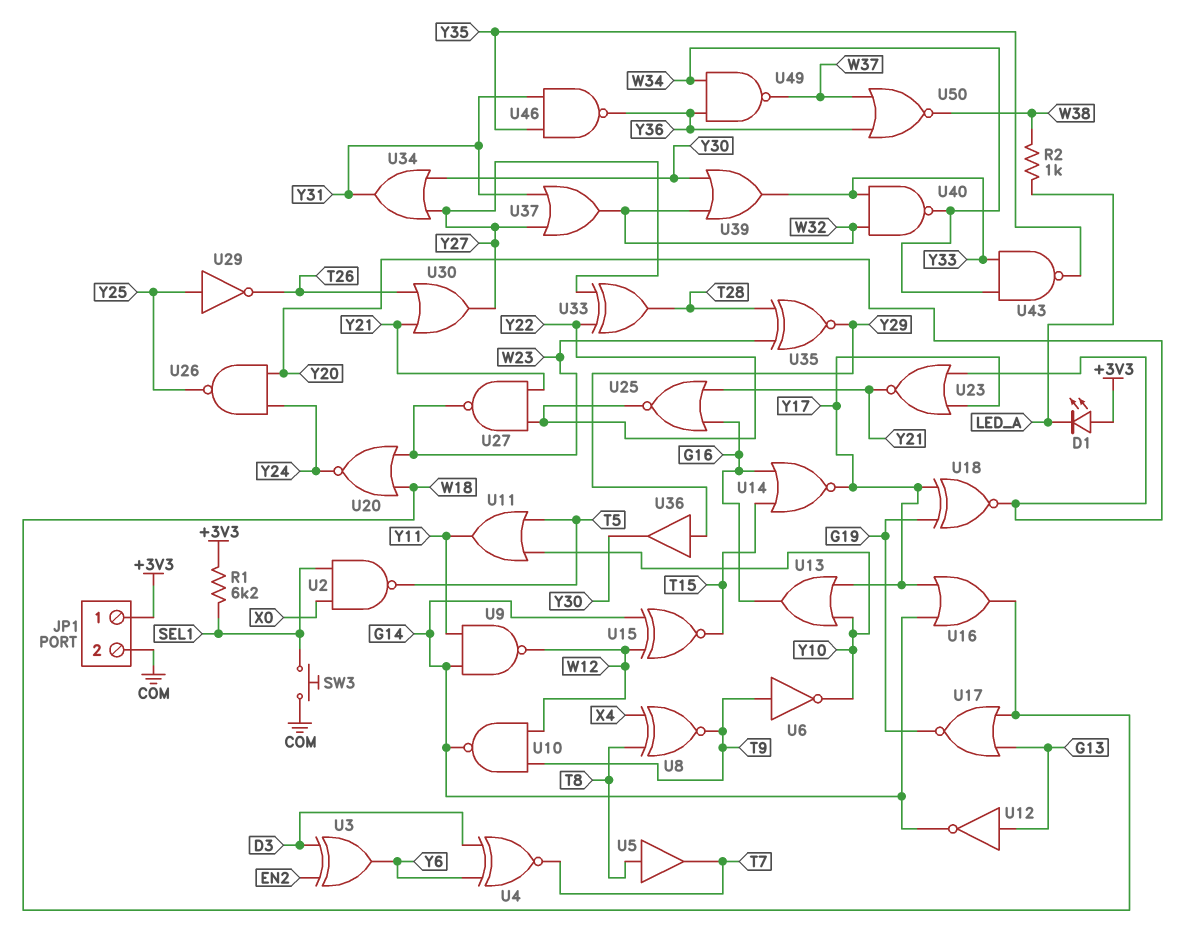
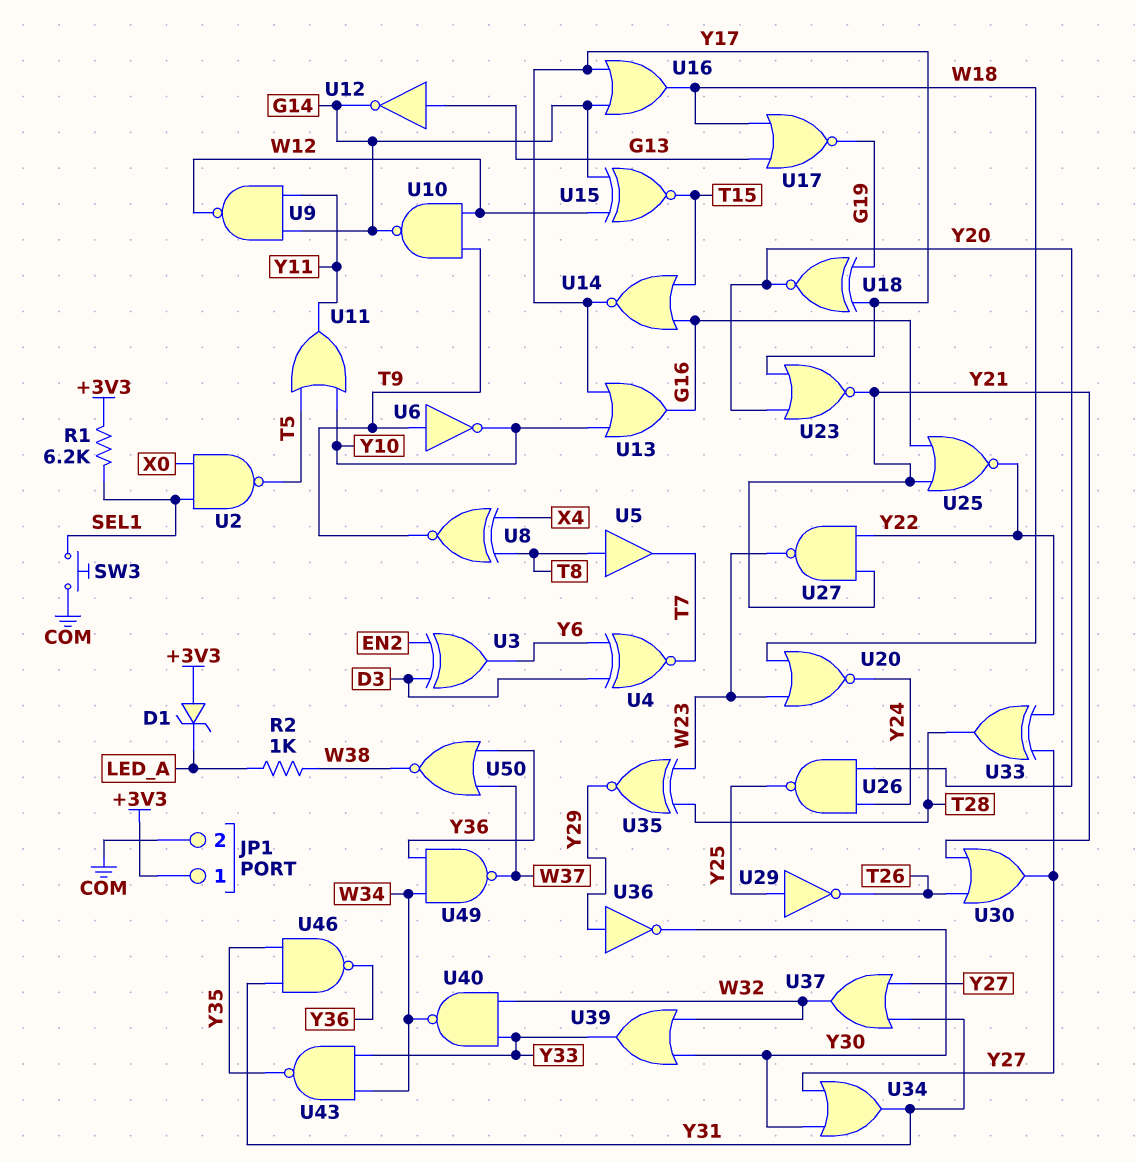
D1: LED (A +3V3, K LED_A) -> zener (A +3V3, K LED_A)
U36: buffer (in Y29, out Y30) -> NOT (in Y29, out Y30)

